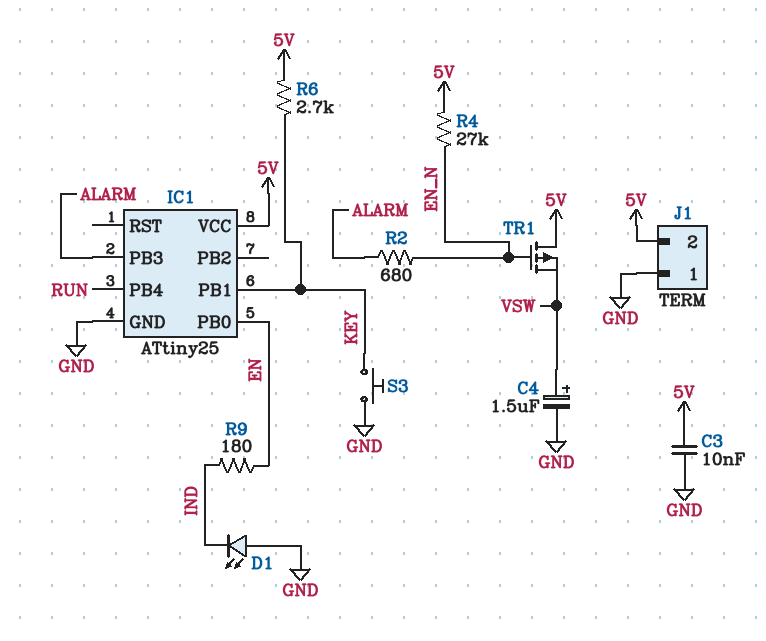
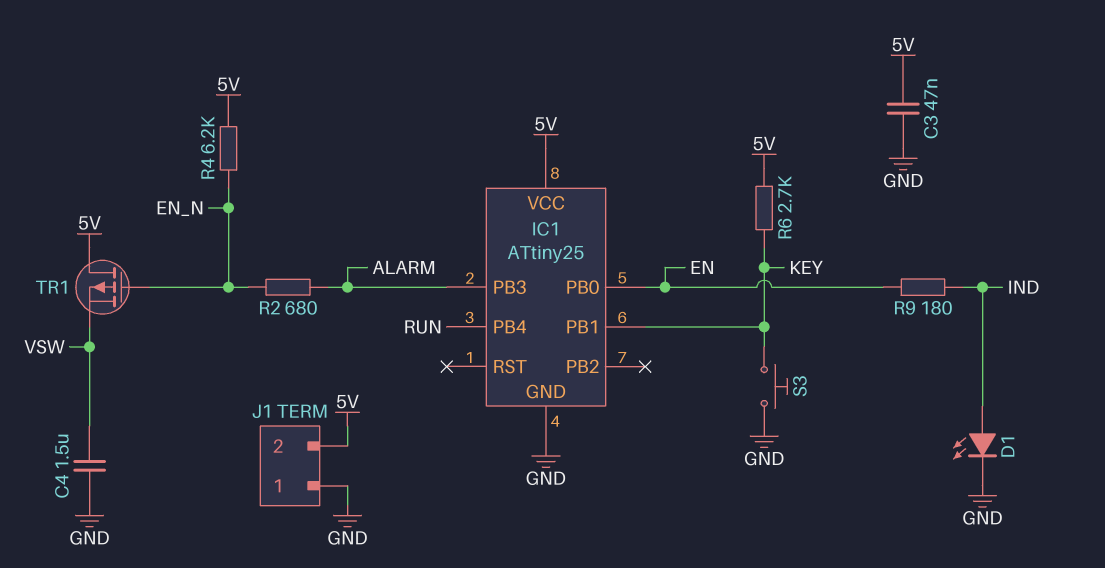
C3: 10nF (5V, GND) -> 47nF (5V, GND)
C4: 1.5uF (plus VSW, minus GND) -> 1.5uF (GND, VSW)
D1: LED (A GND, K IND) -> LED (A IND, K GND)
R4: 27k (5V, EN_N) -> 6.2k (5V, EN_N)

